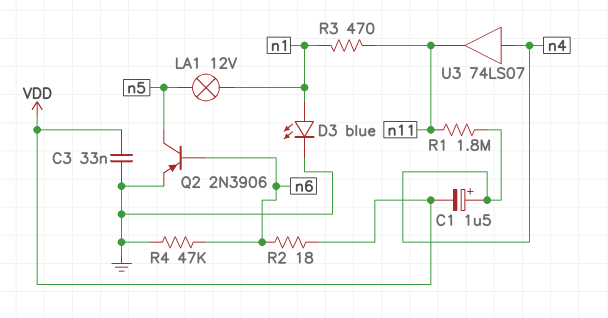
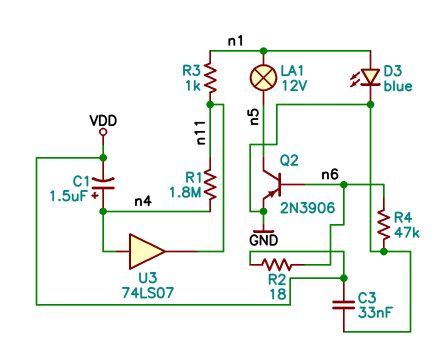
R3: 470 (n1, n11) -> 1k (n1, n11)

